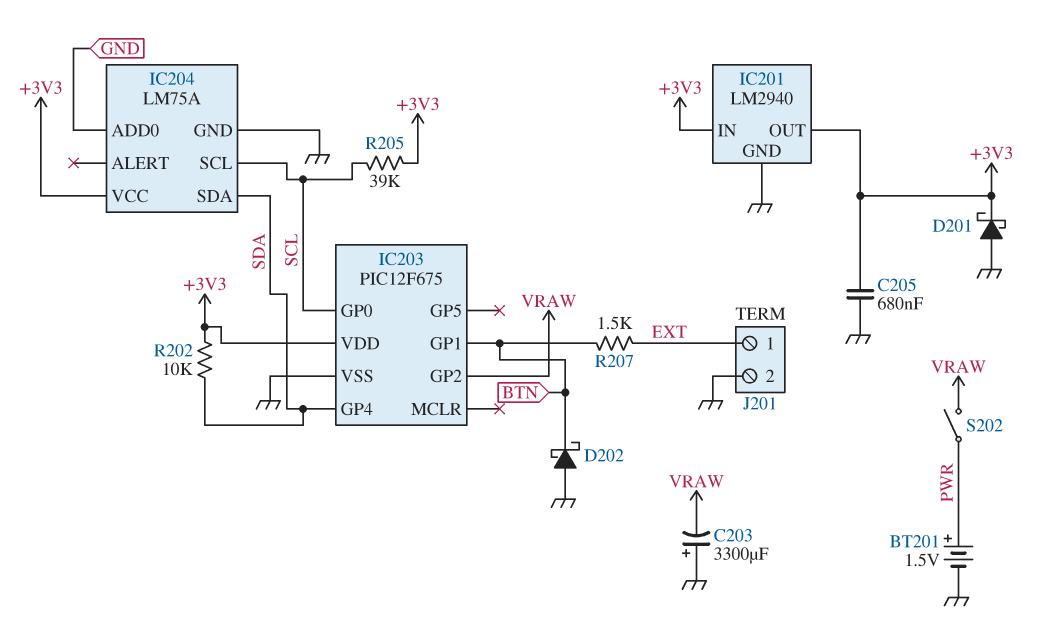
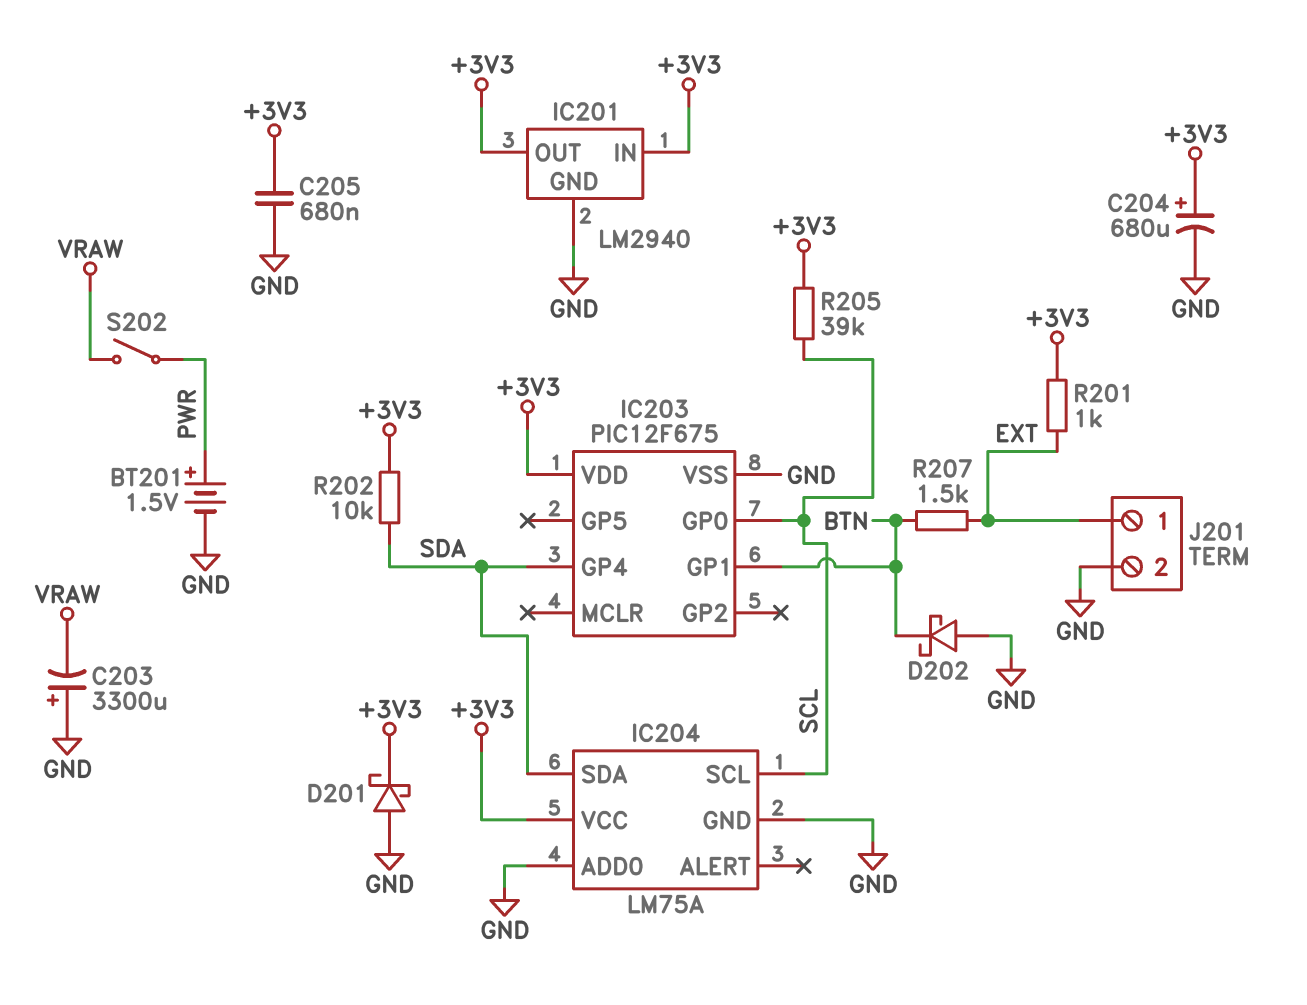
C204: none -> 680uF (plus +3V3, minus GND)
IC203 pin GP2: VRAW -> none
R201: none -> 1k (+3V3, EXT)

